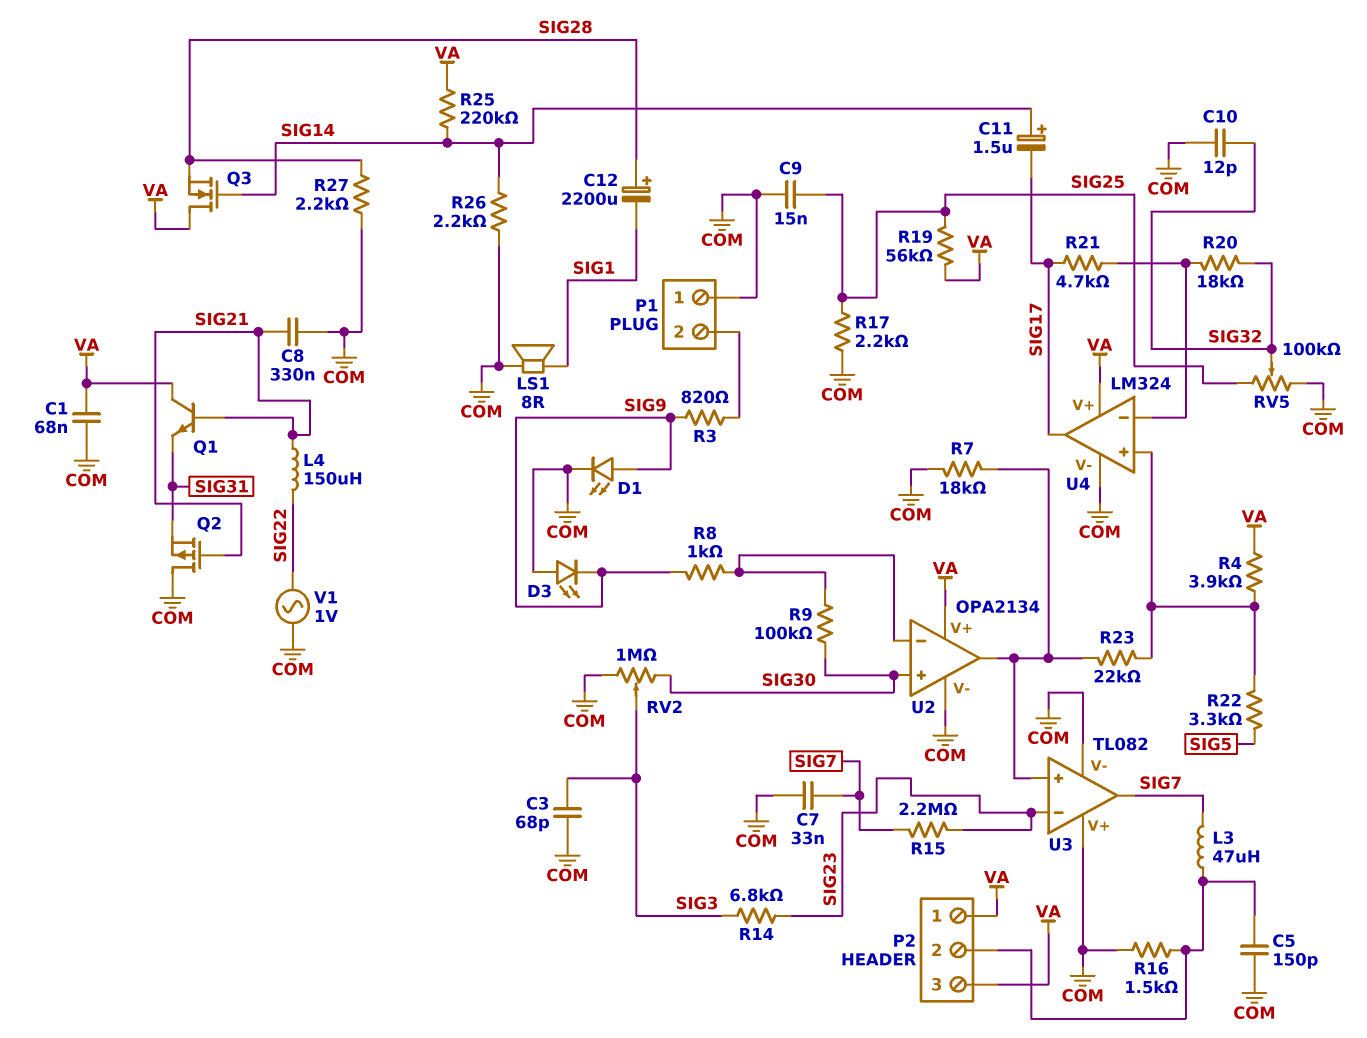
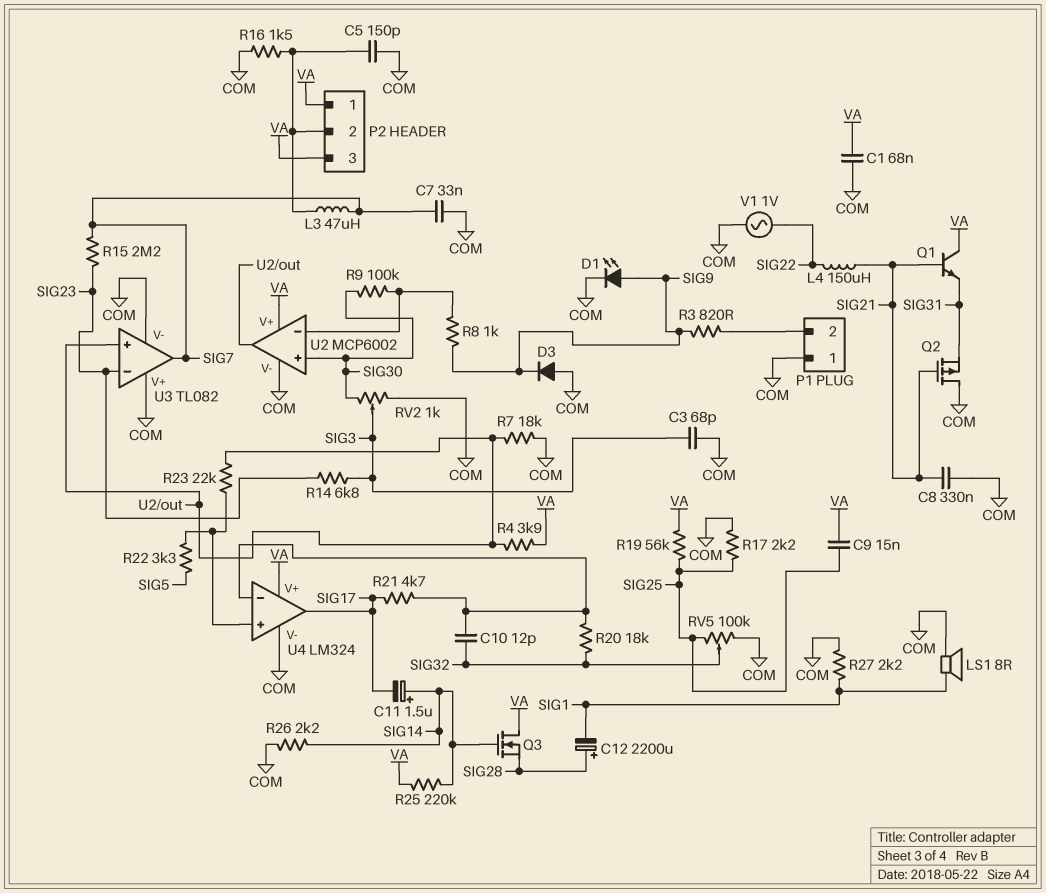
C9: 15nF (COM, SIG25) -> 15nF (SIG25, VA)
C10: 12pF (COM, SIG32) -> 12pF (SIG32, U4/in-)
D3: LED (A COM, K SIG9) -> diode (A COM, K SIG9)
R4: 3.9k (U4/in+, VA) -> 3.9k (U2/out, VA)
R27: 2.2k (COM, SIG28) -> 2.2k (COM, SIG1)
RV2: 1M (COM, SIG30, wiper SIG3) -> 1k (COM, SIG30, wiper SIG3)
U2: OPA2134 -> MCP6002

